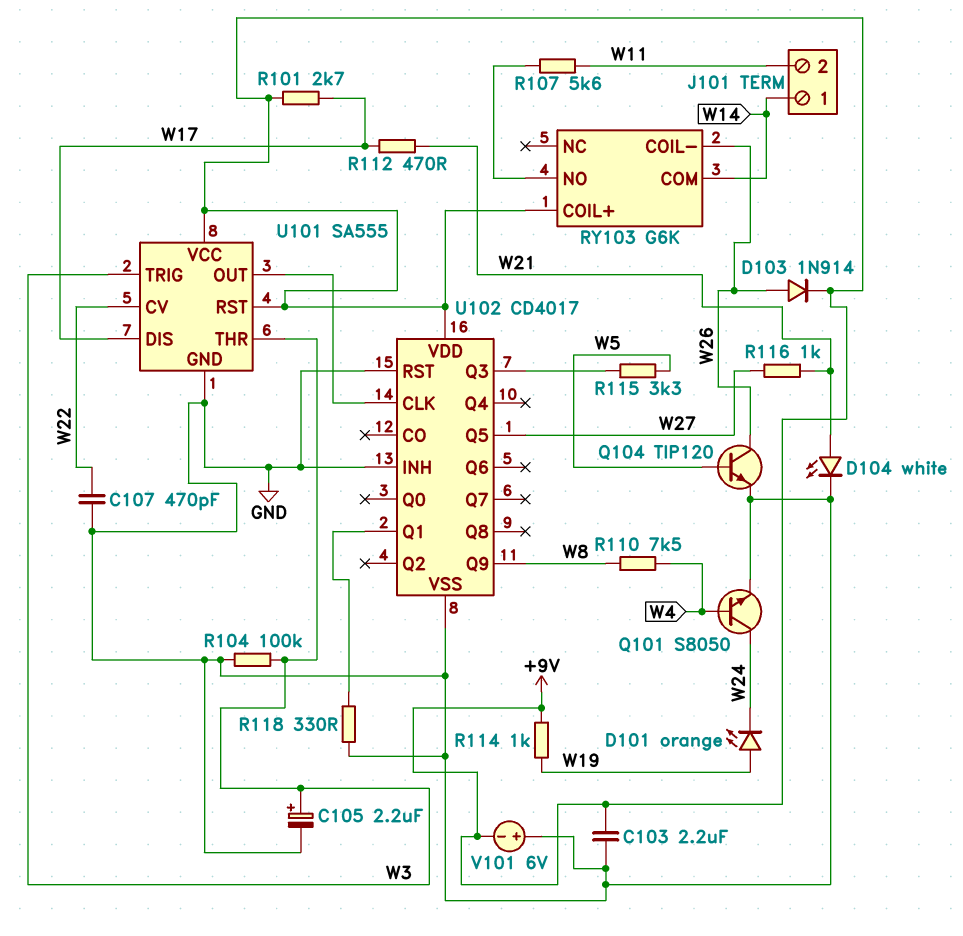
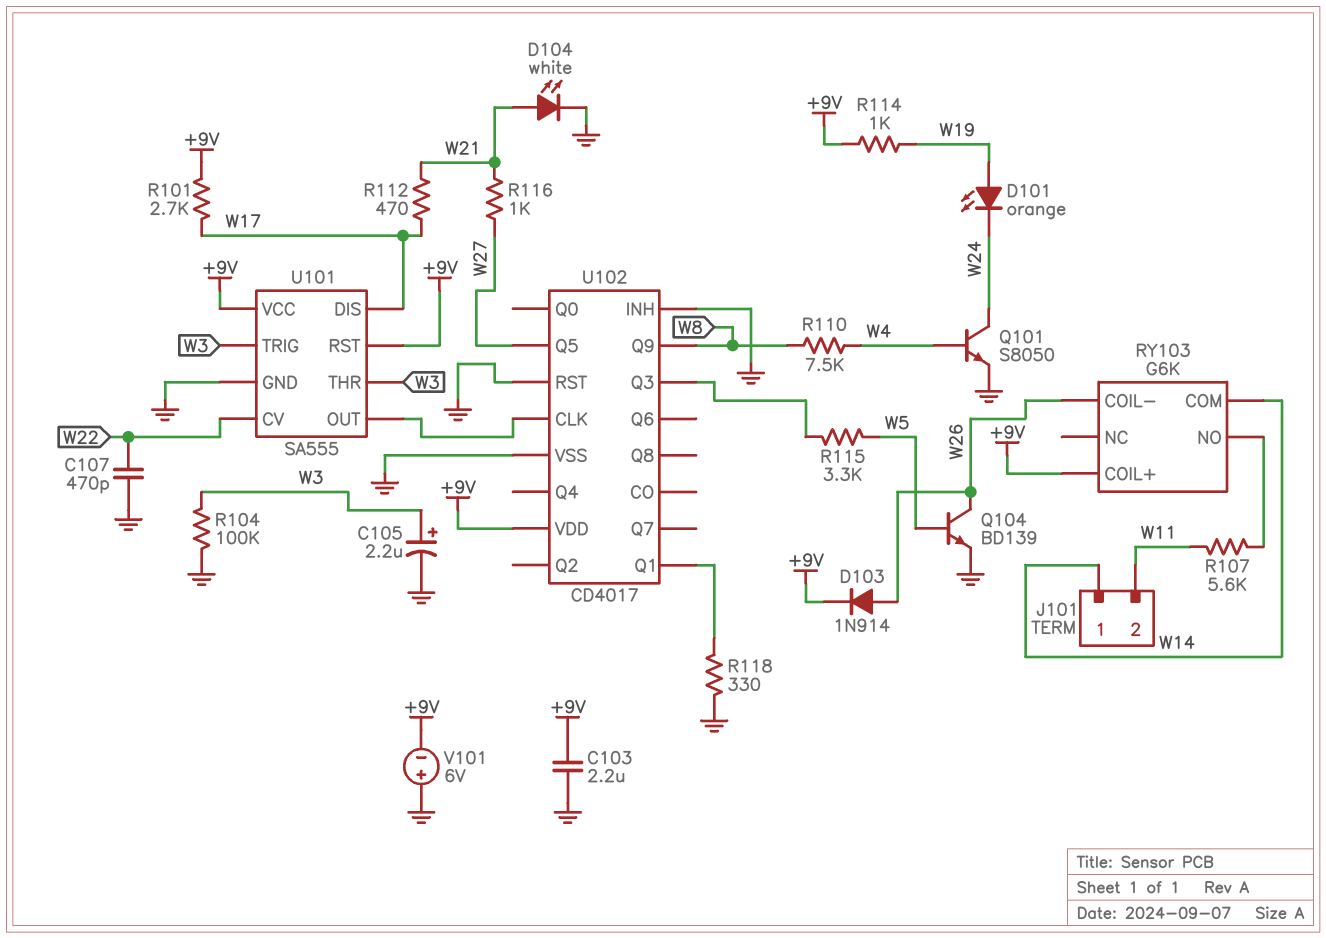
Q104: NPN TIP120 (B W5, C W26, E GND) -> NPN BD139 (B W5, C W26, E GND)

